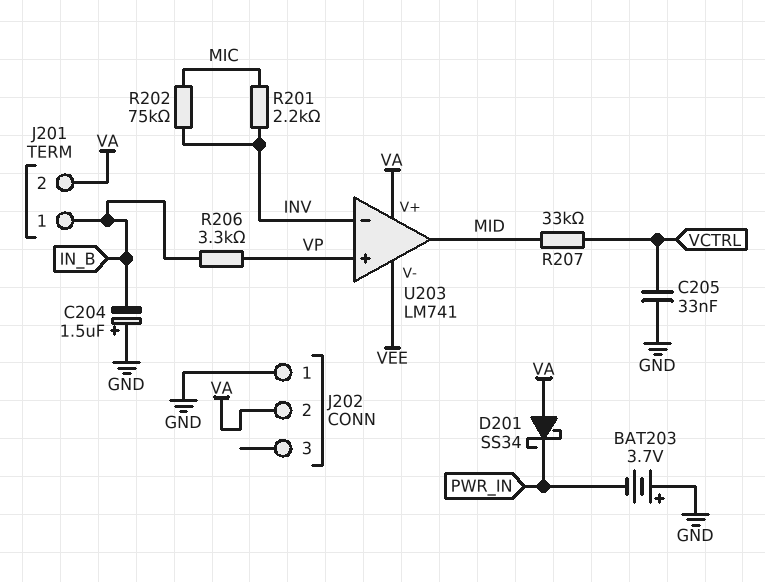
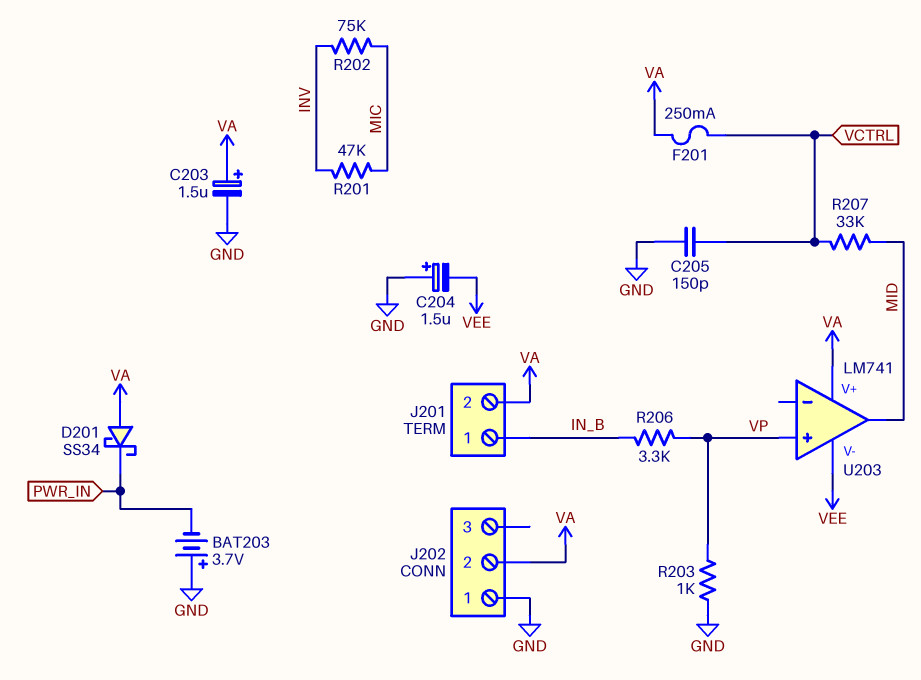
C203: none -> 1.5uF (plus VA, minus GND)
C204: 1.5uF (plus GND, minus IN_B) -> 1.5uF (plus GND, minus VEE)
C205: 33nF (GND, VCTRL) -> 150pF (GND, VCTRL)
F201: none -> 250mA (VA, VCTRL)
R201: 2.2k (INV, MIC) -> 47k (INV, MIC)
R203: none -> 1k (GND, VP)
U203 pin in-: INV -> none

